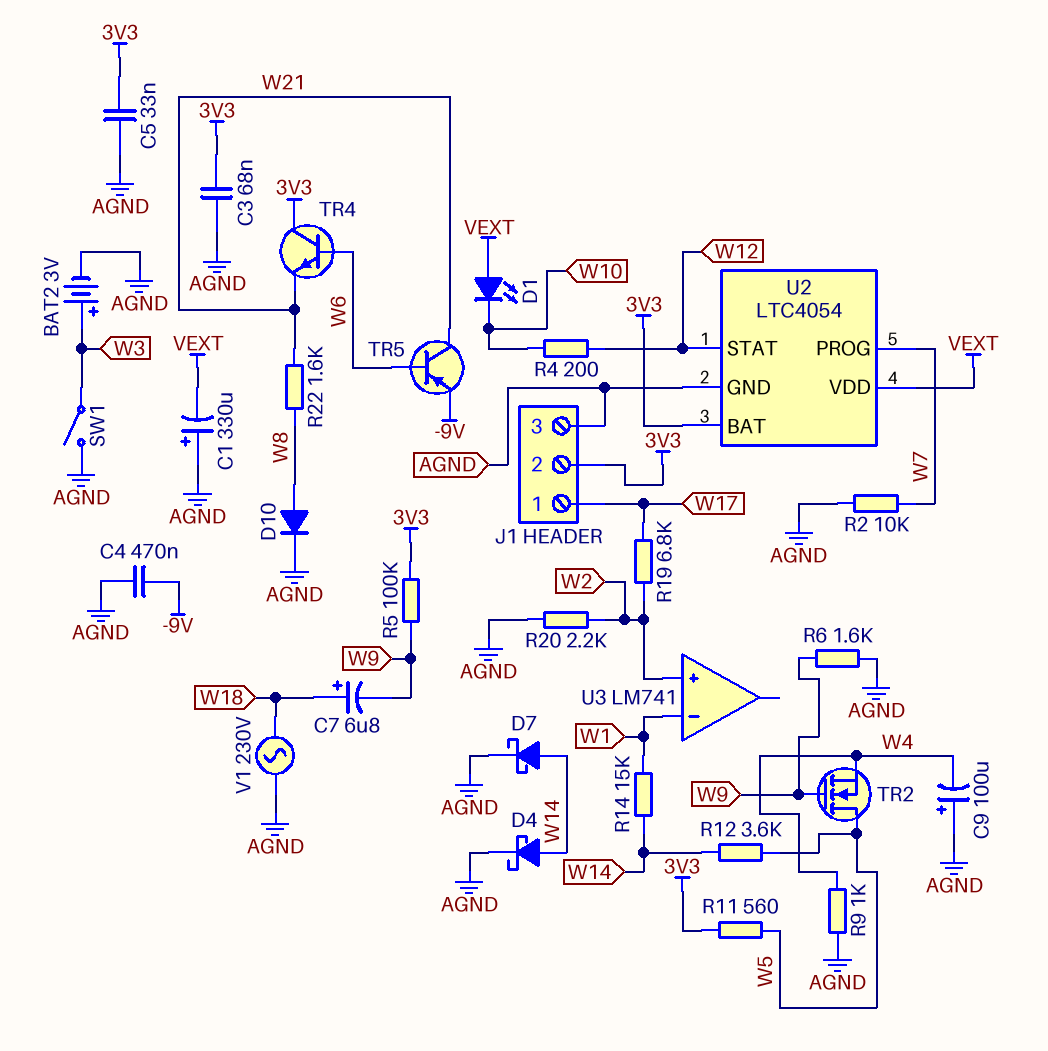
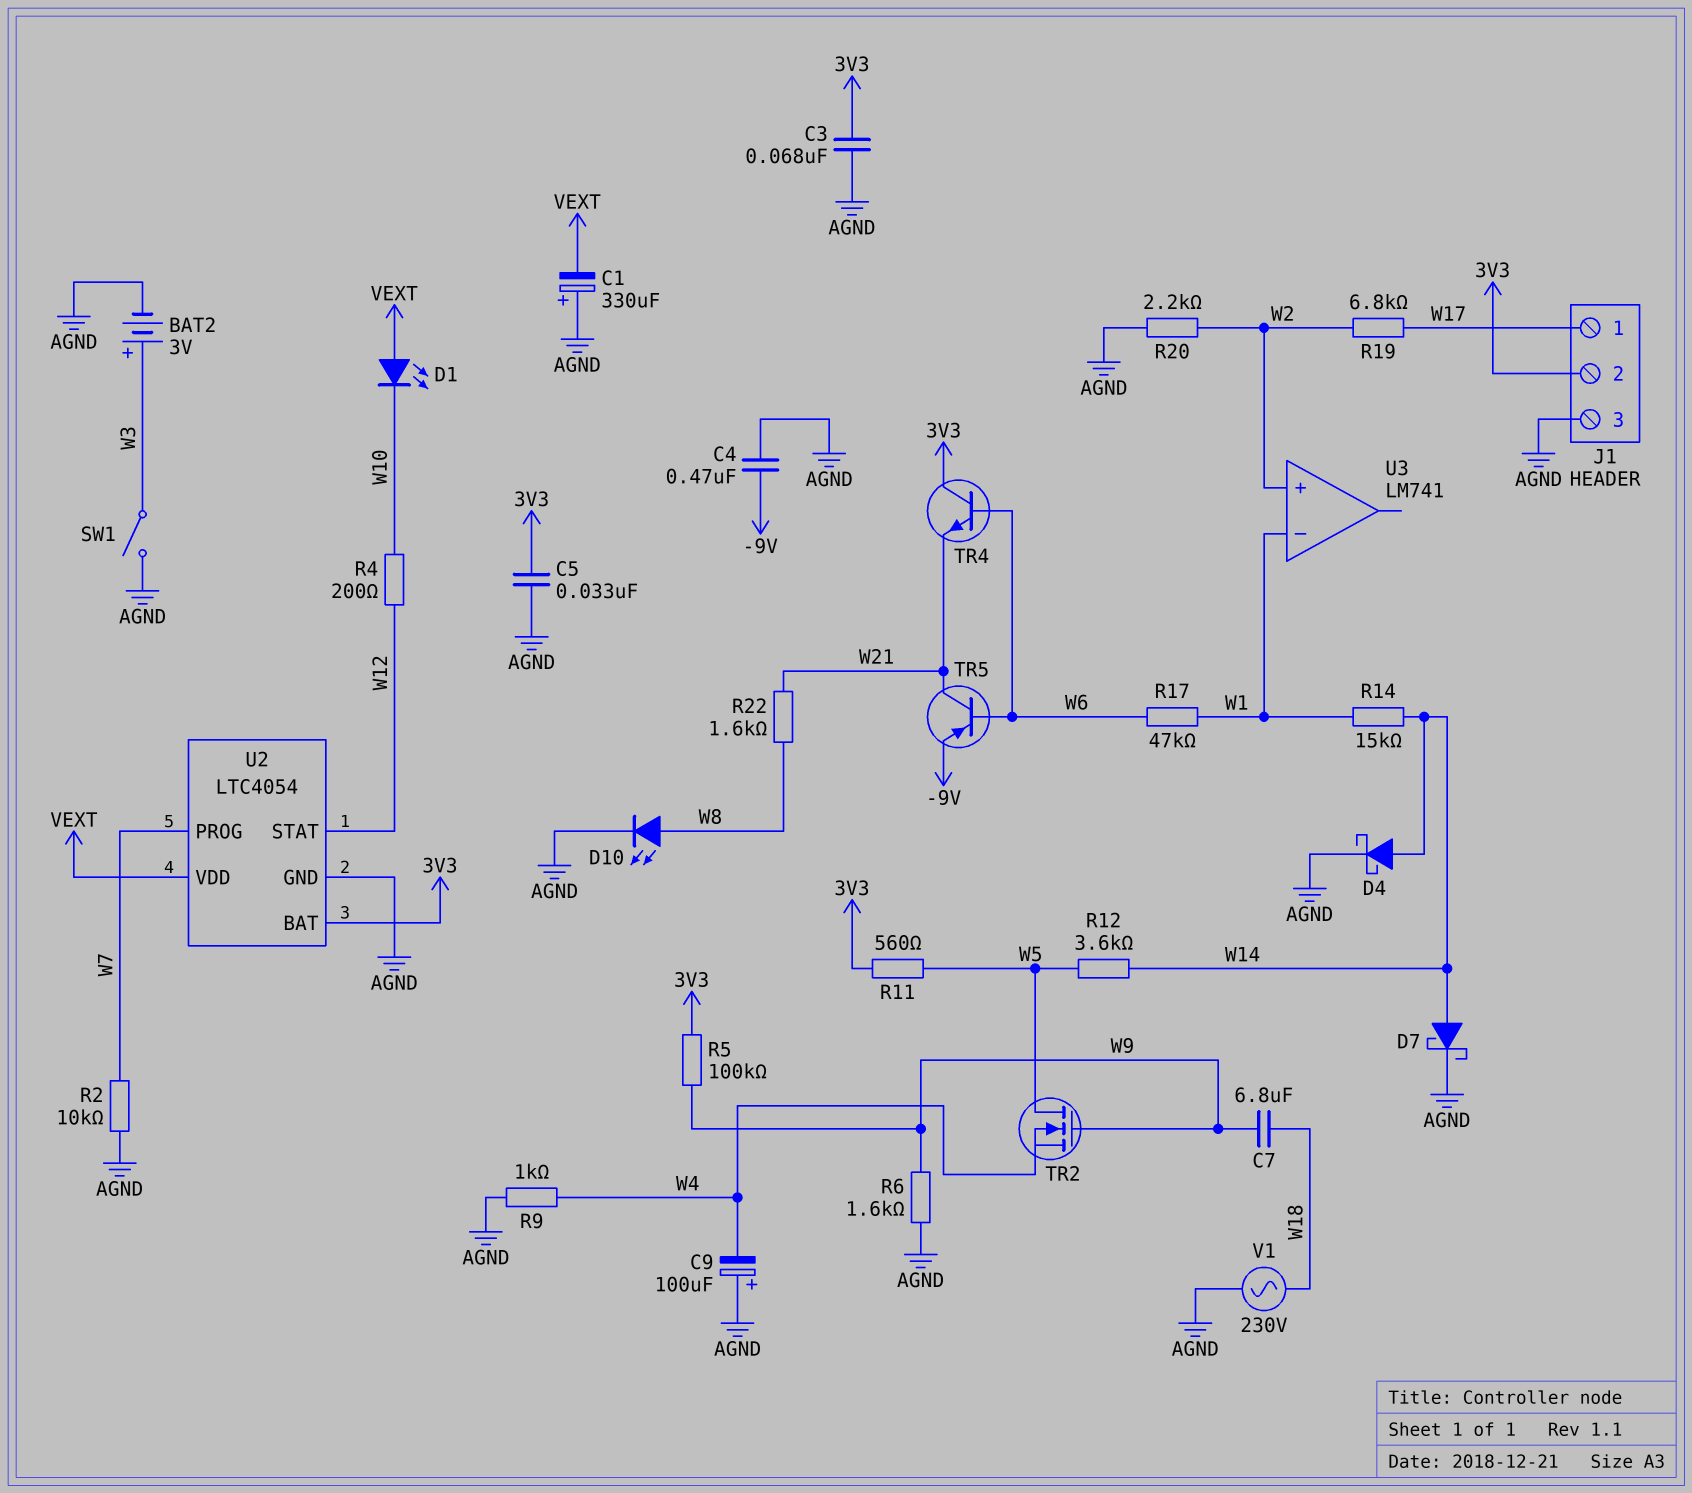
C7: 6.8uF (plus W18, minus W9) -> 6.8uF (W9, W18)
D10: diode (A W8, K AGND) -> LED (A W8, K AGND)
R17: none -> 47k (W1, W6)

